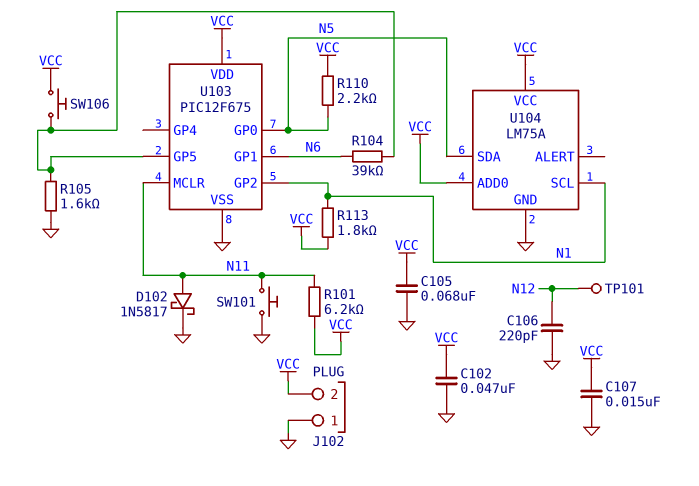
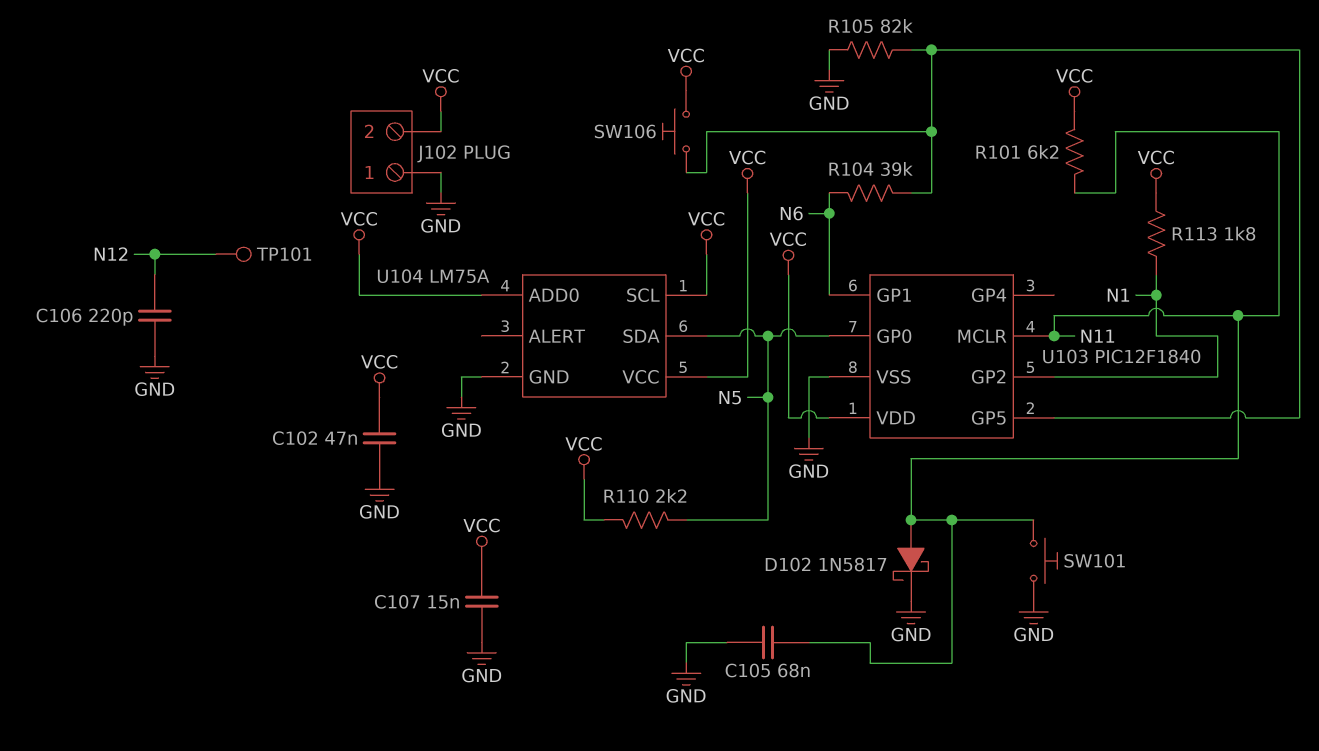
C105: 68nF (GND, VCC) -> 68nF (GND, N11)
R105: 1.6k (GND, U103/GP5) -> 82k (GND, U103/GP5)
U103: PIC12F675 -> PIC12F1840
U104 pin SCL: N1 -> VCC

